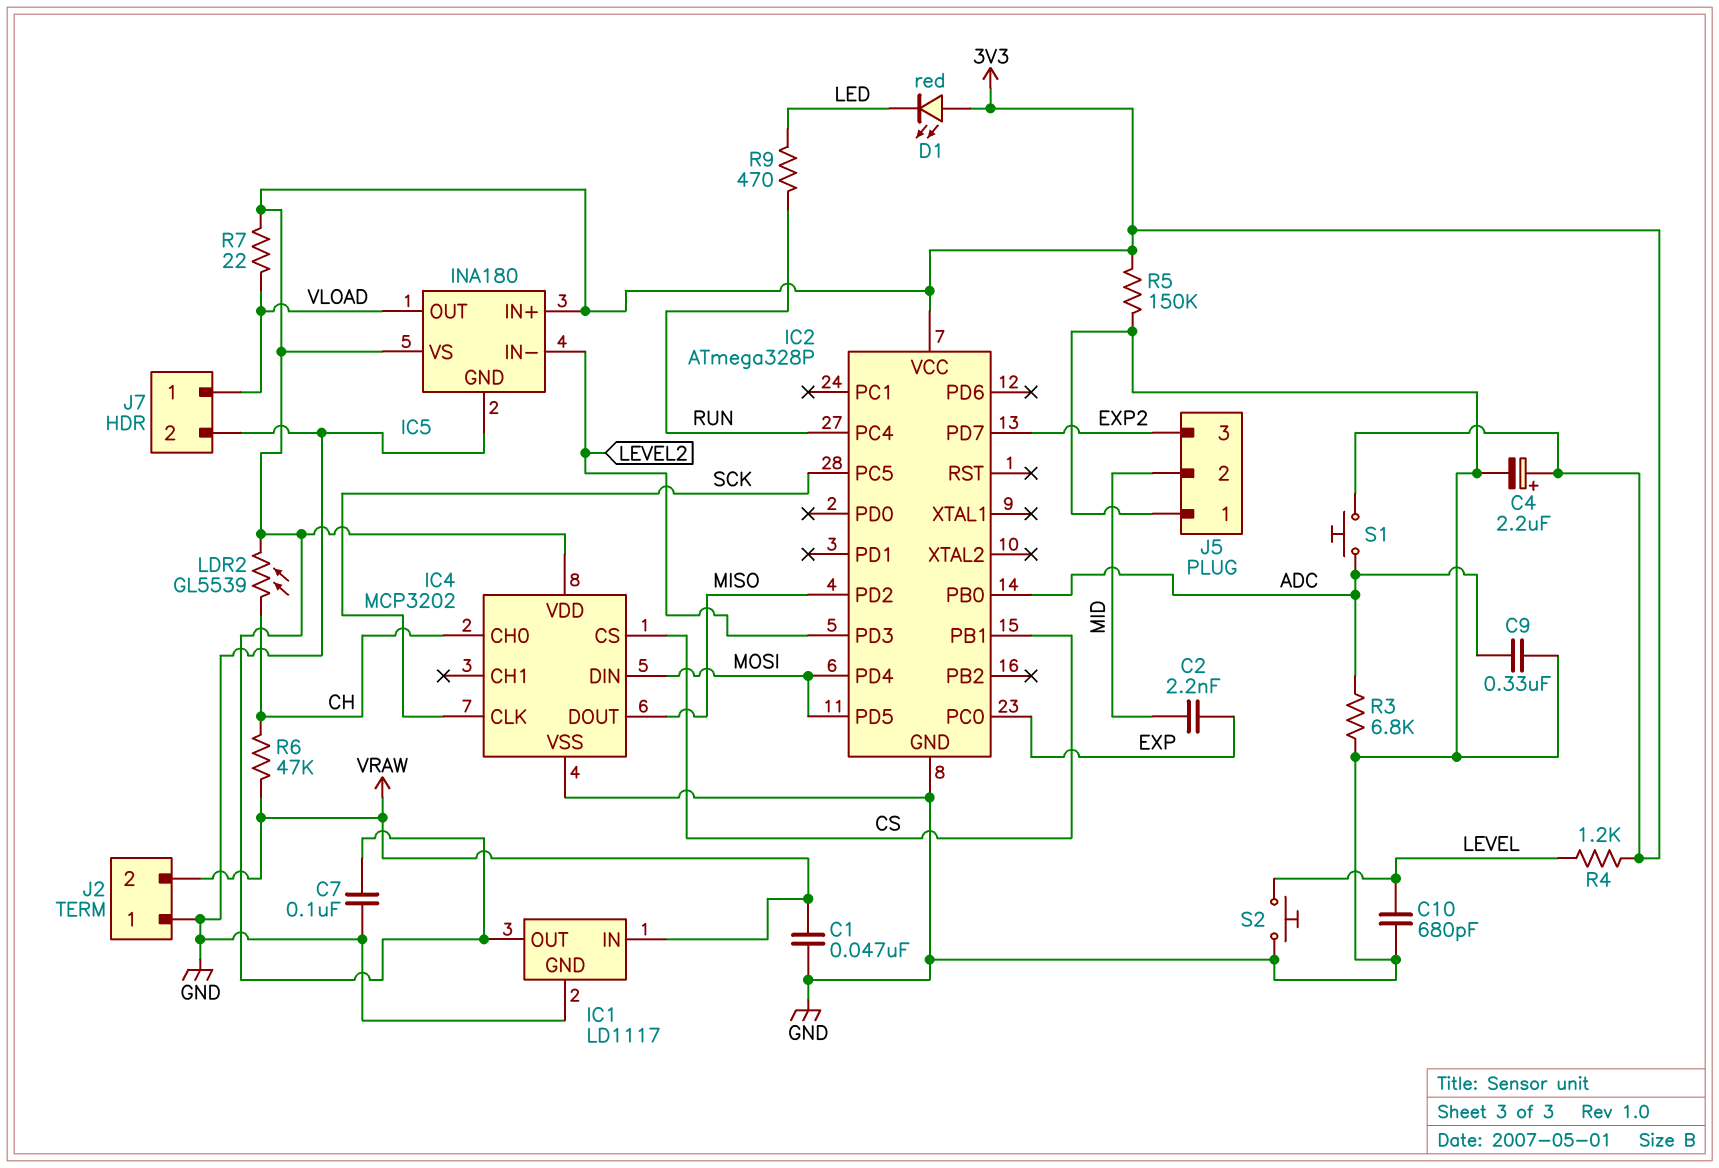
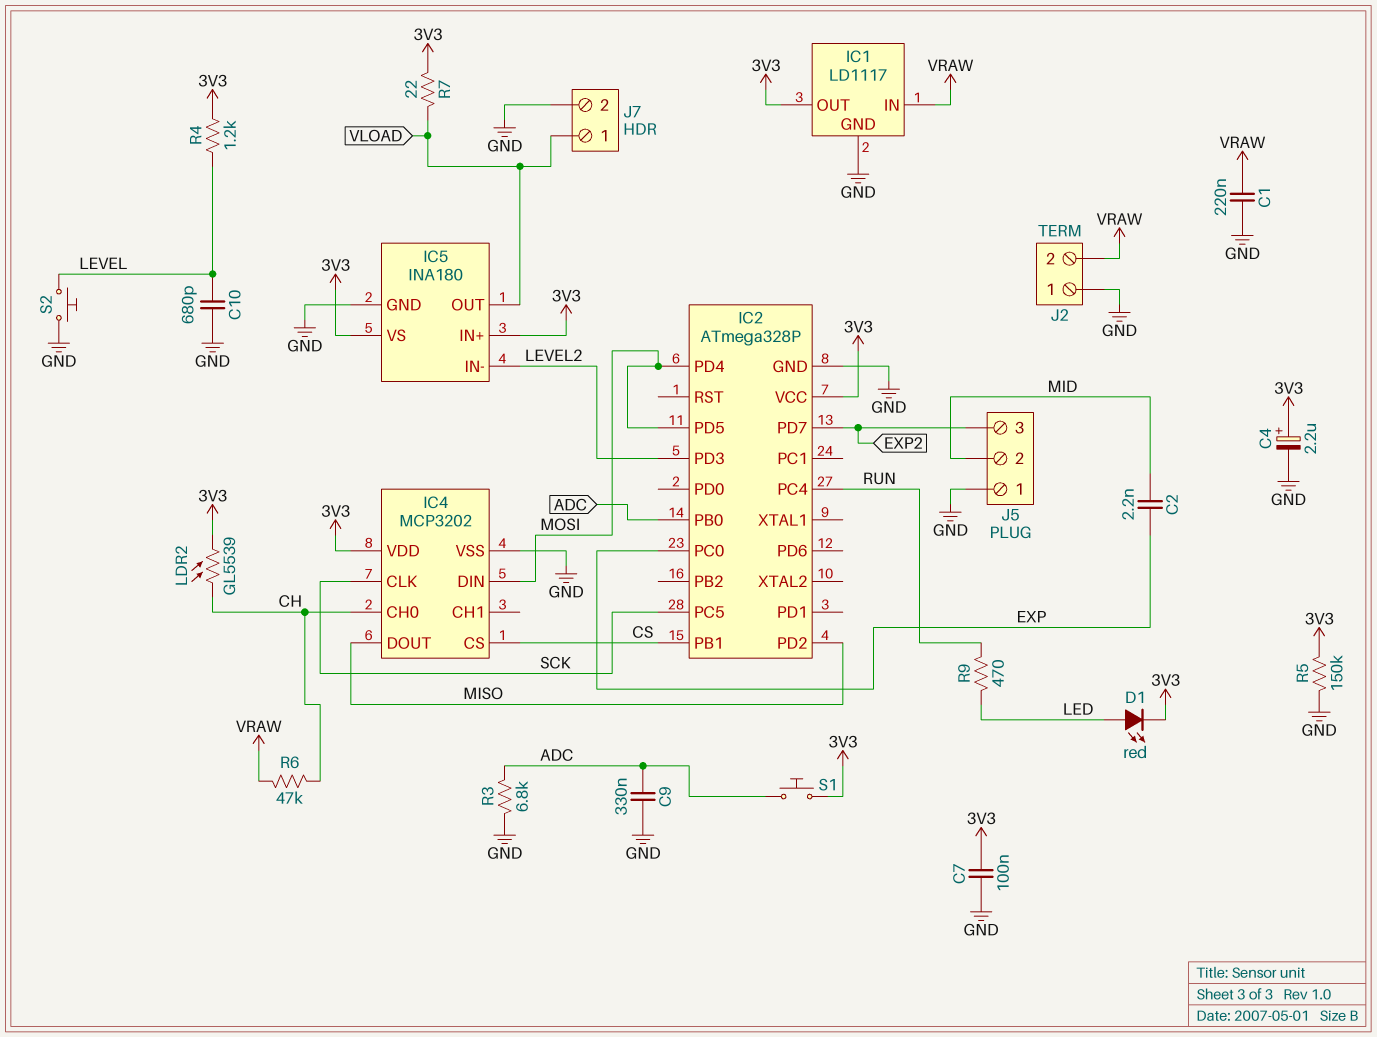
C1: 47nF (GND, VRAW) -> 220nF (GND, VRAW)
D1: LED red (A 3V3, K LED) -> LED red (A LED, K 3V3)

